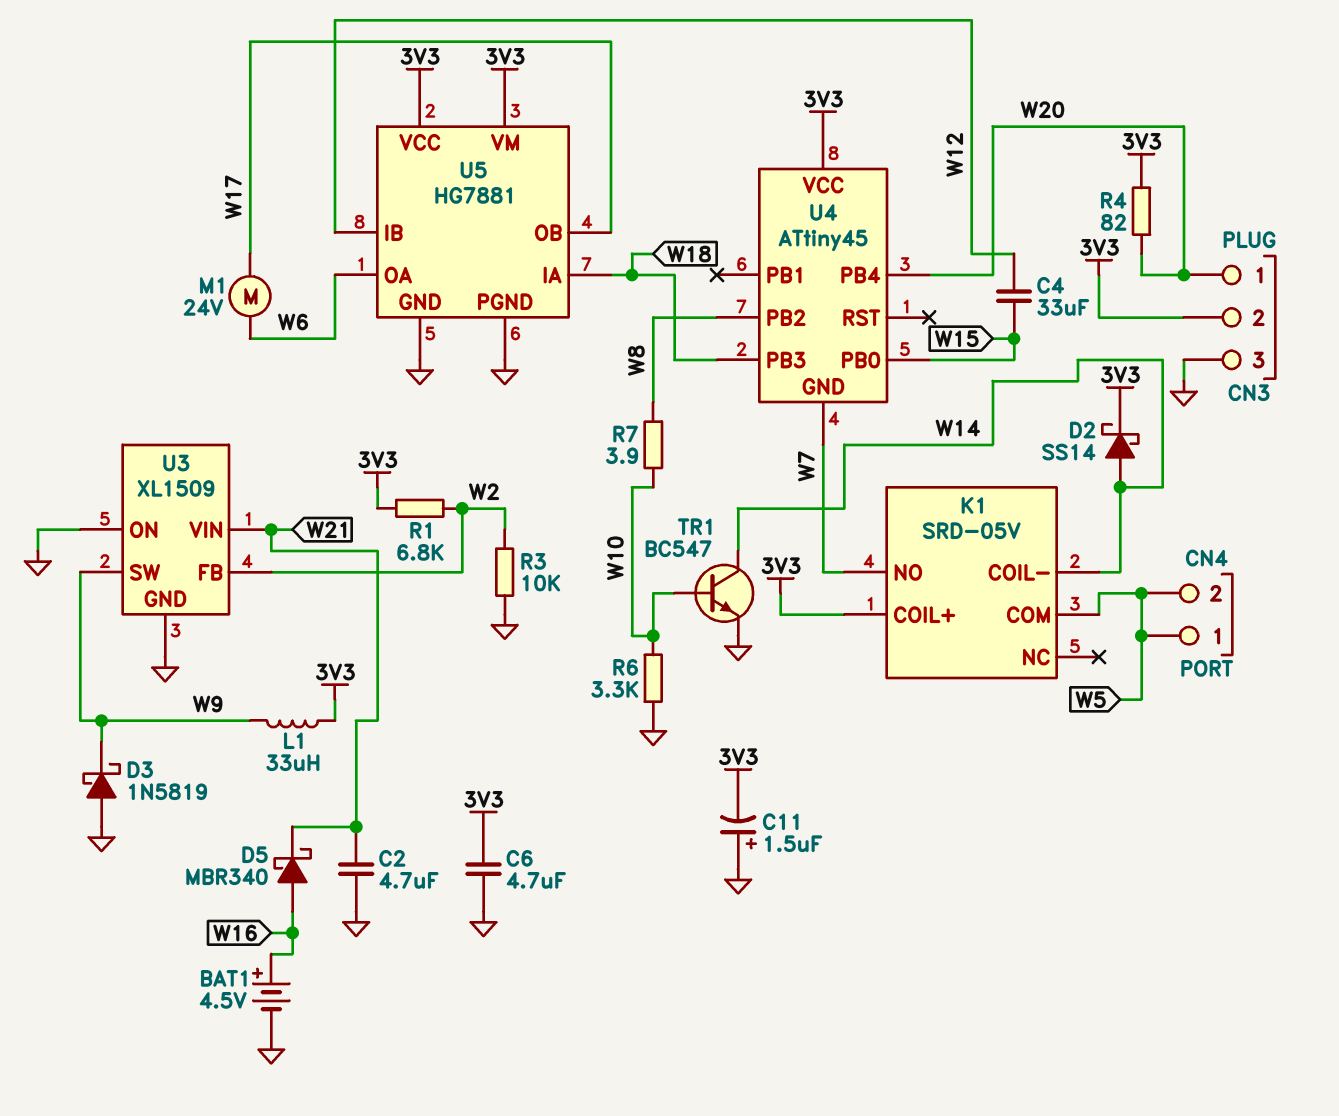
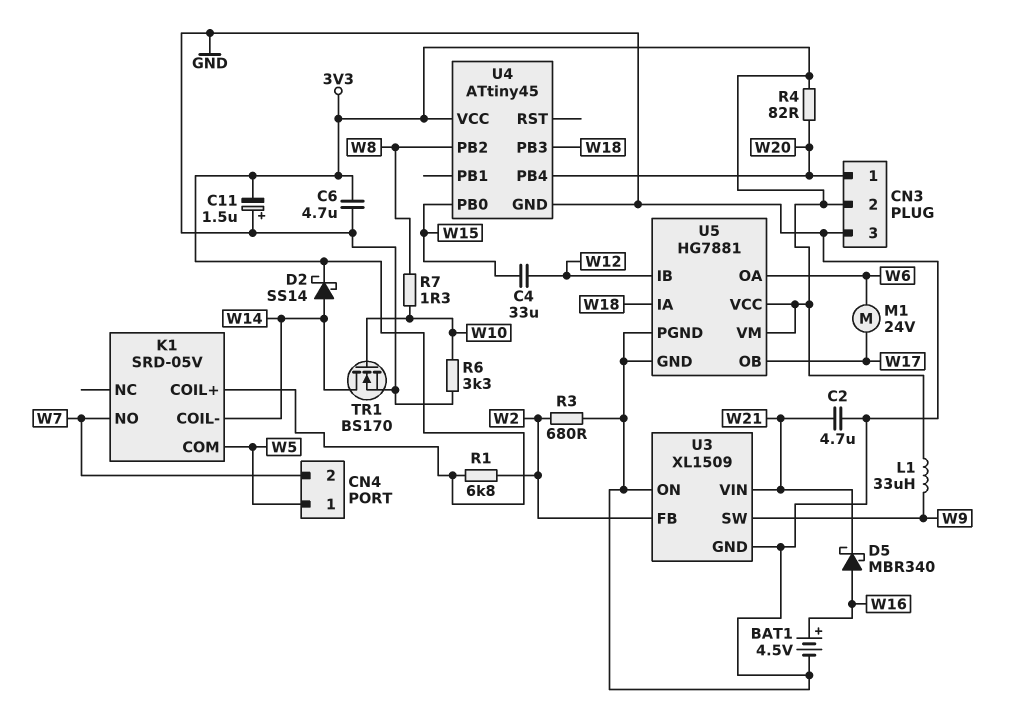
CN4 pin 2: W5 -> W7
D3: schottky 1N5819 (A GND, K W9) -> none
R3: 10k (GND, W2) -> 680 (GND, W2)
R7: 3.9 (W8, W10) -> 1.3 (W8, W10)
TR1: NPN BC547 (B W10, C W14, E GND) -> NMOS BS170 (G W10, D W14, S GND)
U4 pin GND: W7 -> GND

